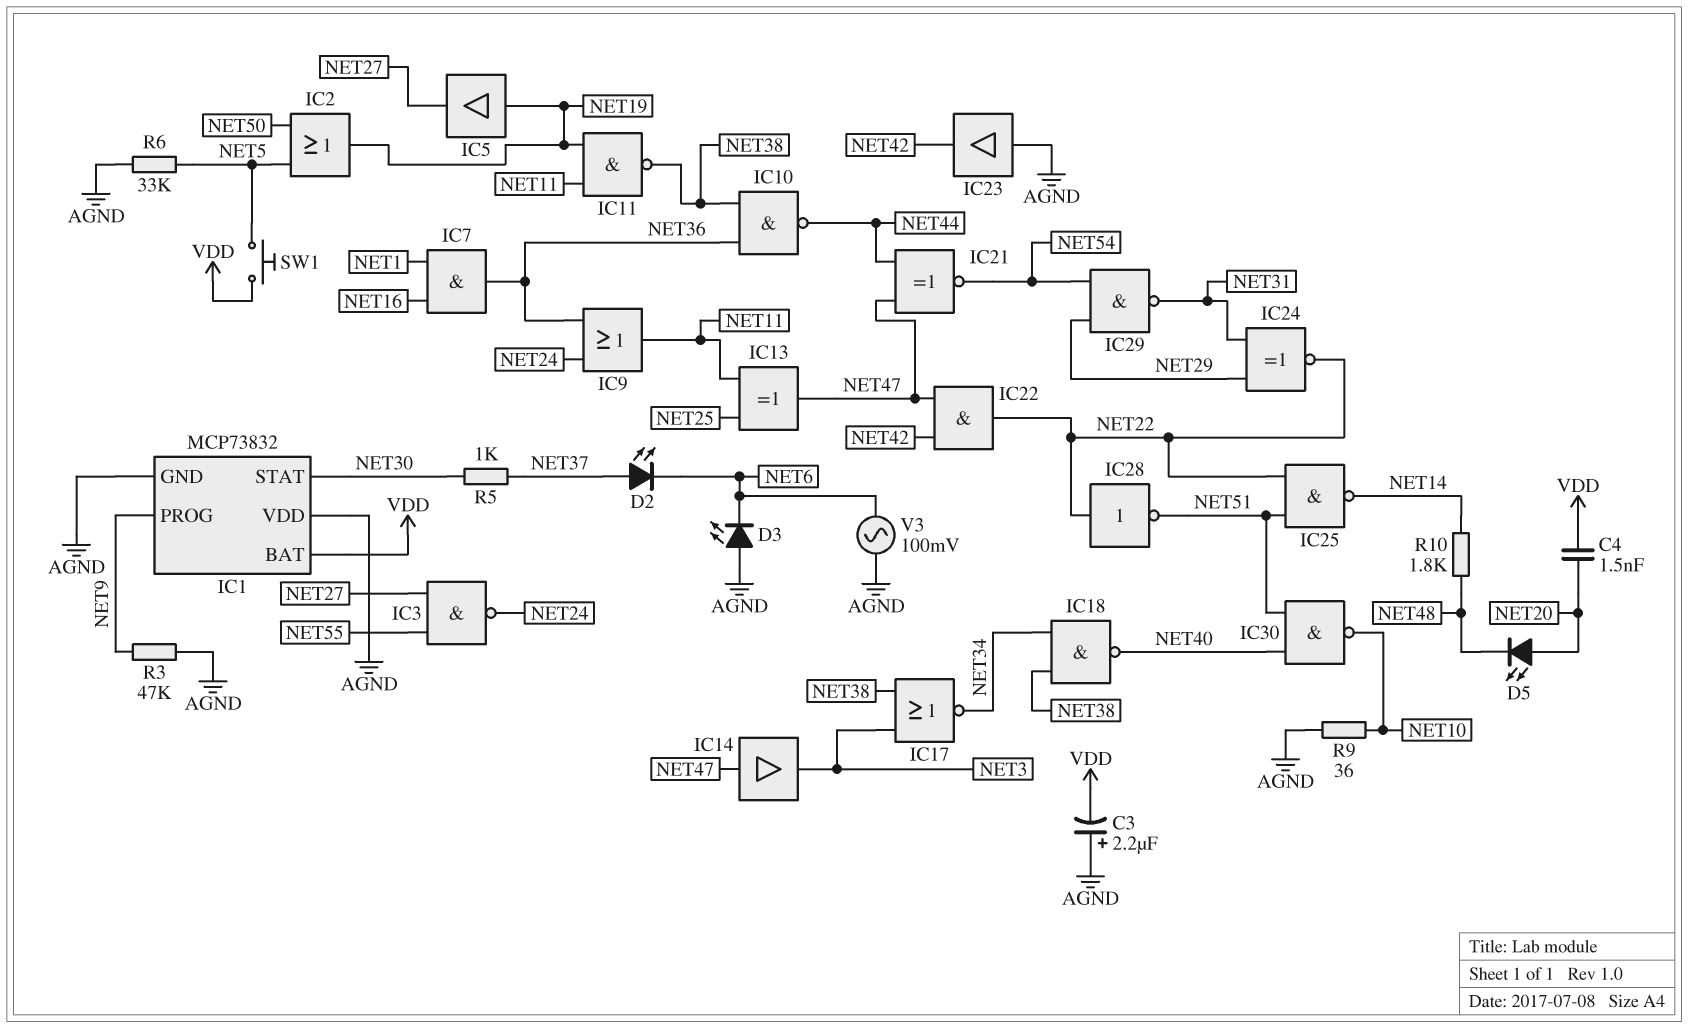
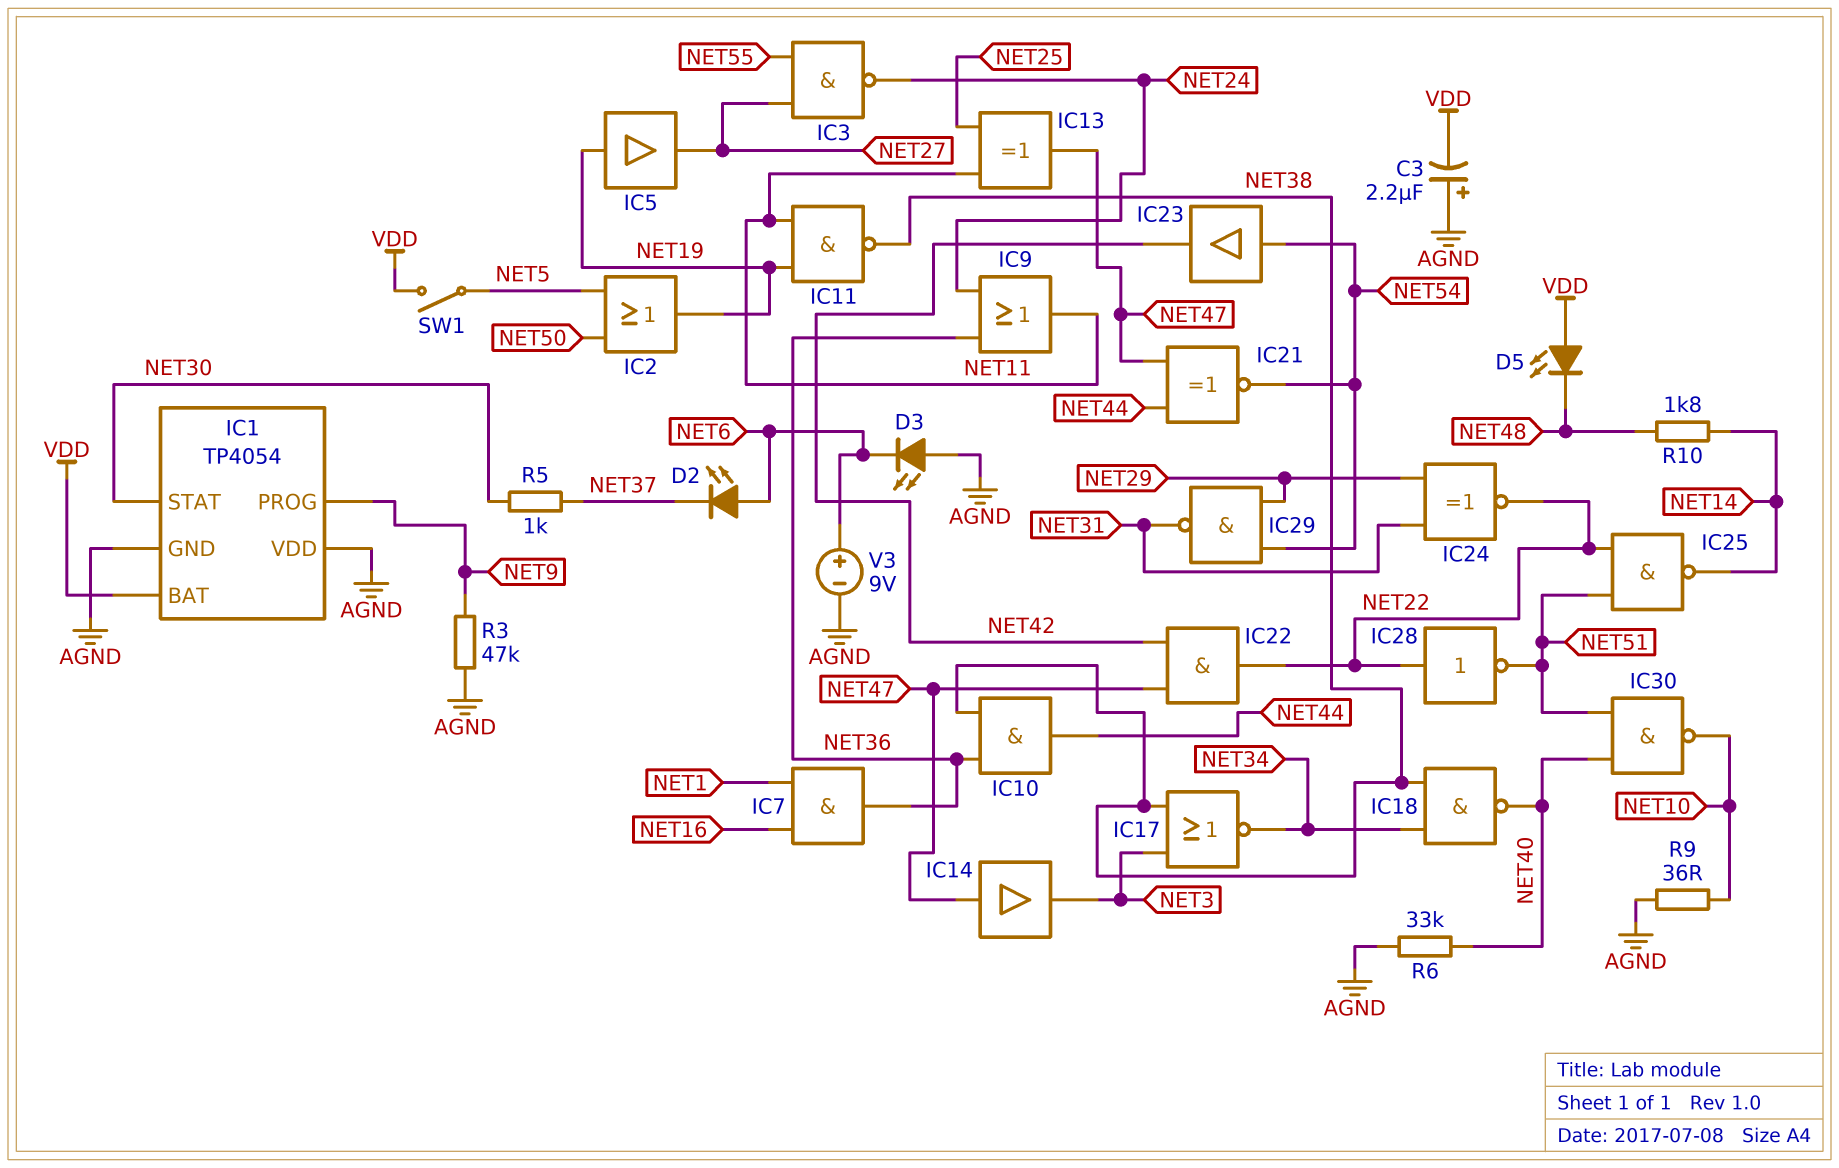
C4: 1.5nF (NET20, VDD) -> none
D2: LED (A NET37, K NET6) -> LED (A NET6, K NET37)
D5: LED (A NET20, K NET48) -> LED (A VDD, K NET48)
IC1: MCP73832 -> TP4054
IC10: NAND (in NET36, in NET38, out NET44) -> AND (in NET36, in NET38, out NET44)
IC23: buffer (in AGND, out NET42) -> buffer (in NET54, out NET42)
R6: 33k (AGND, NET5) -> 33k (AGND, NET40)
SW1: button (NET5, VDD) -> switch (NET5, VDD)
V3: AC 100mV (AGND, NET6) -> 9V (plus NET6, minus AGND)

